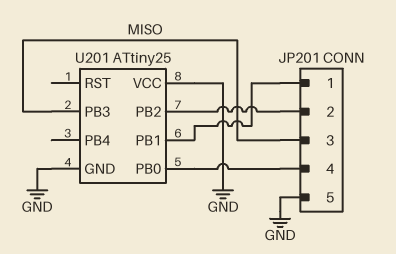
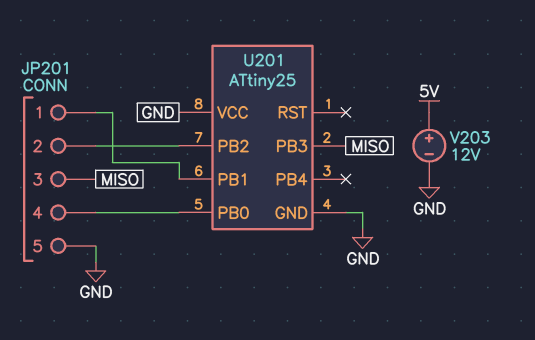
V203: none -> 12V (plus 5V, minus GND)

